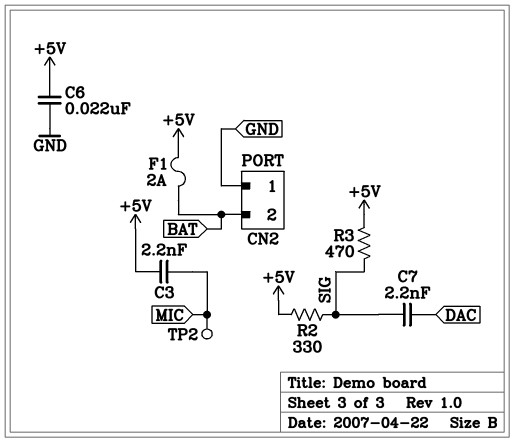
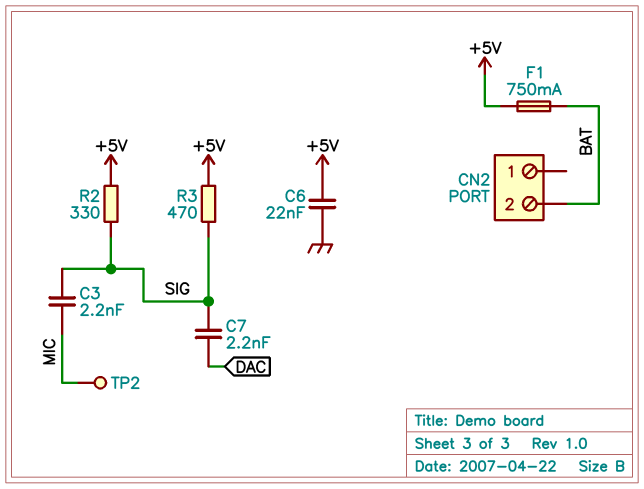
C3: 2.2nF (+5V, MIC) -> 2.2nF (MIC, SIG)
CN2 pin 1: GND -> none
F1: 2A (+5V, BAT) -> 750mA (+5V, BAT)

